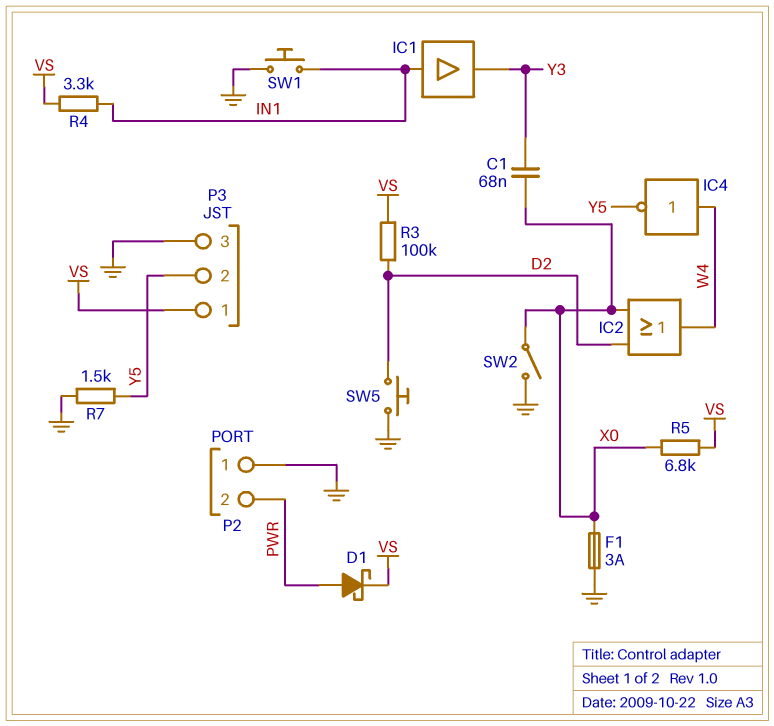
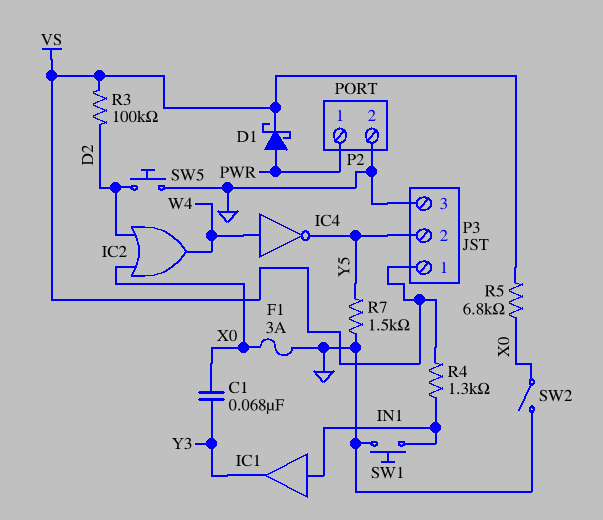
P2 pin 1: GND -> PWR
P2 pin 2: PWR -> GND
R4: 3.3k (IN1, VS) -> 1.3k (IN1, VS)

